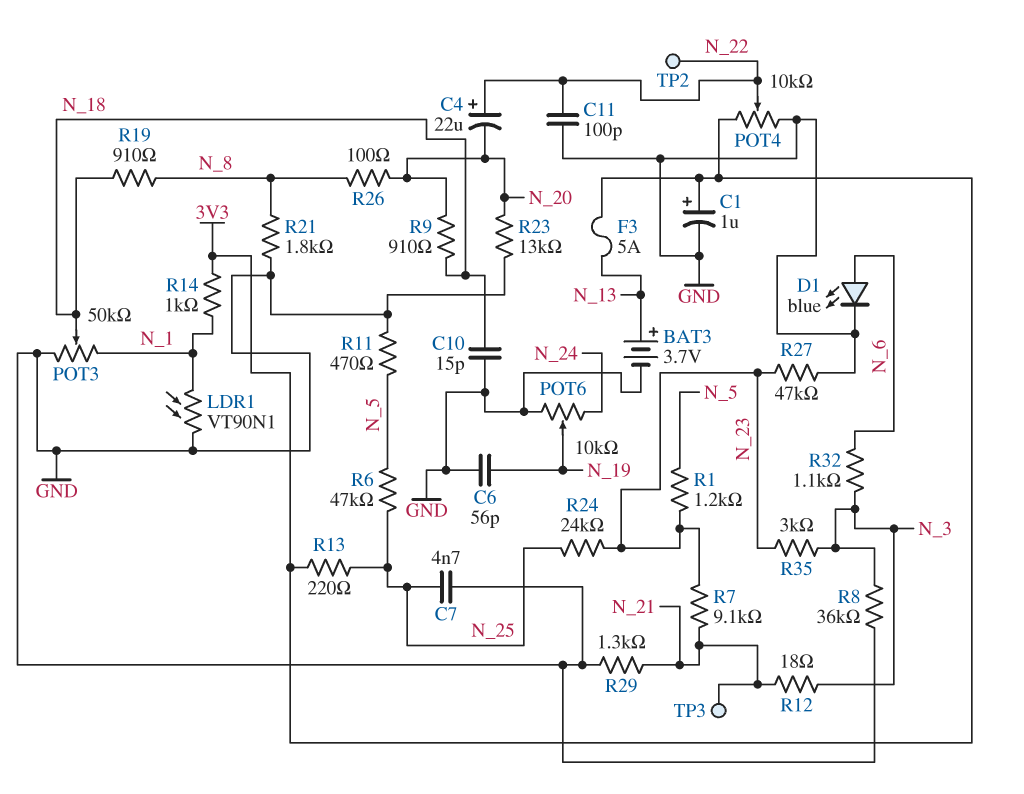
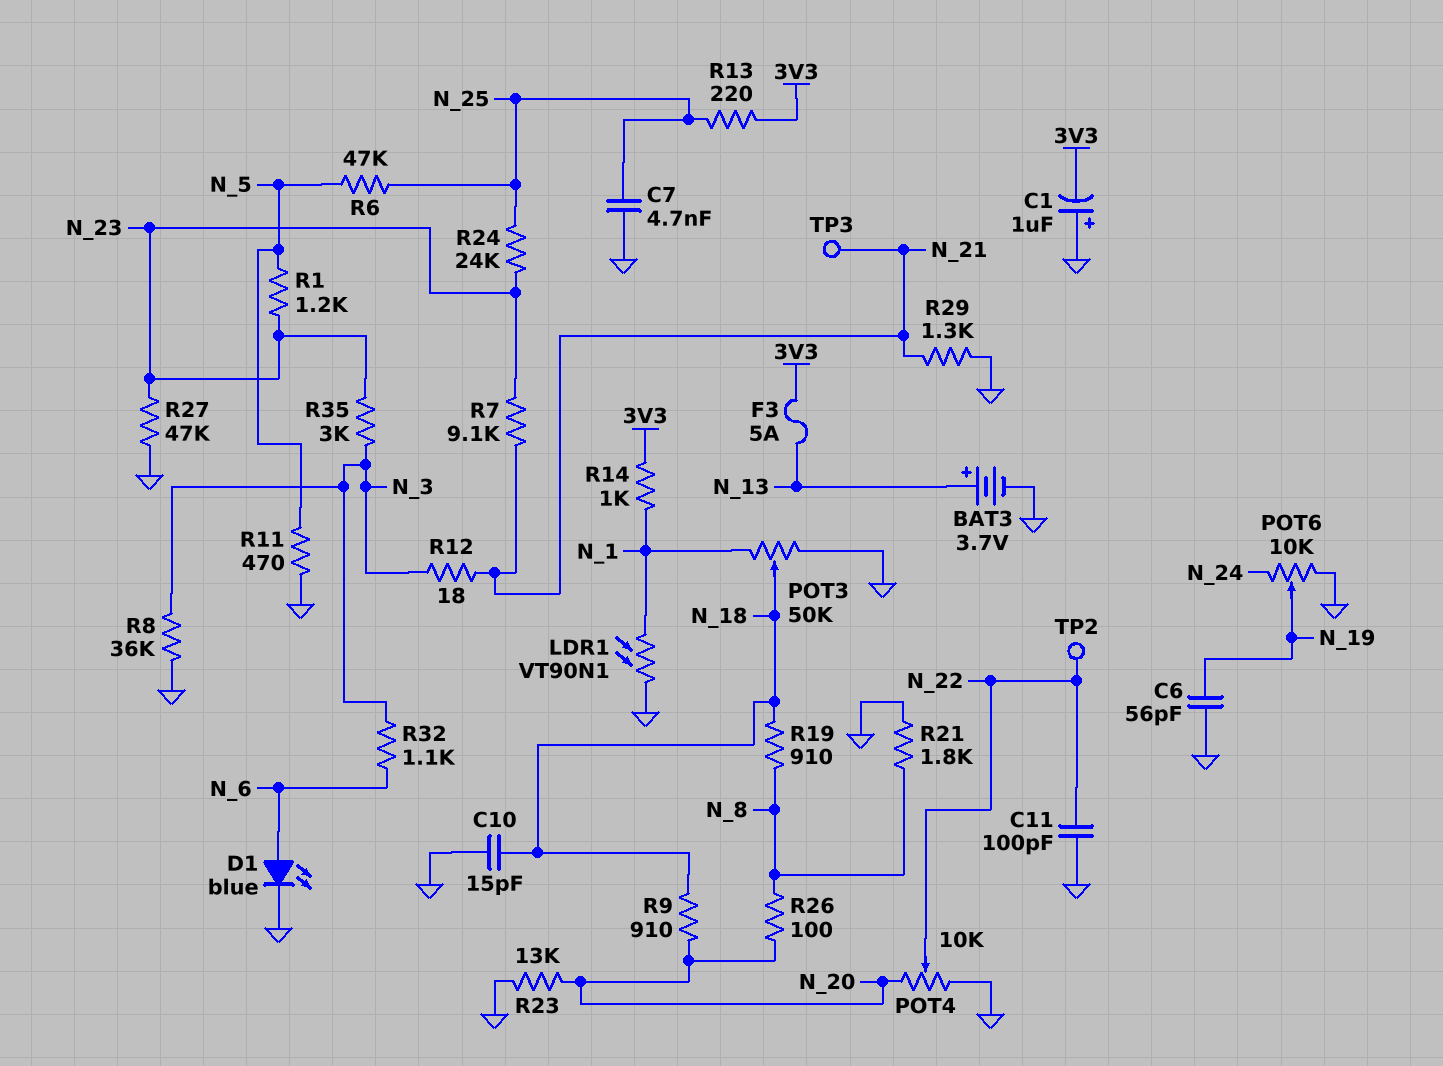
C1: 1uF (plus 3V3, minus GND) -> 1uF (plus GND, minus 3V3)
C4: 22uF (plus N_22, minus N_20) -> none
POT4: 10k (3V3, GND, wiper N_22) -> 10k (GND, N_20, wiper N_22)

